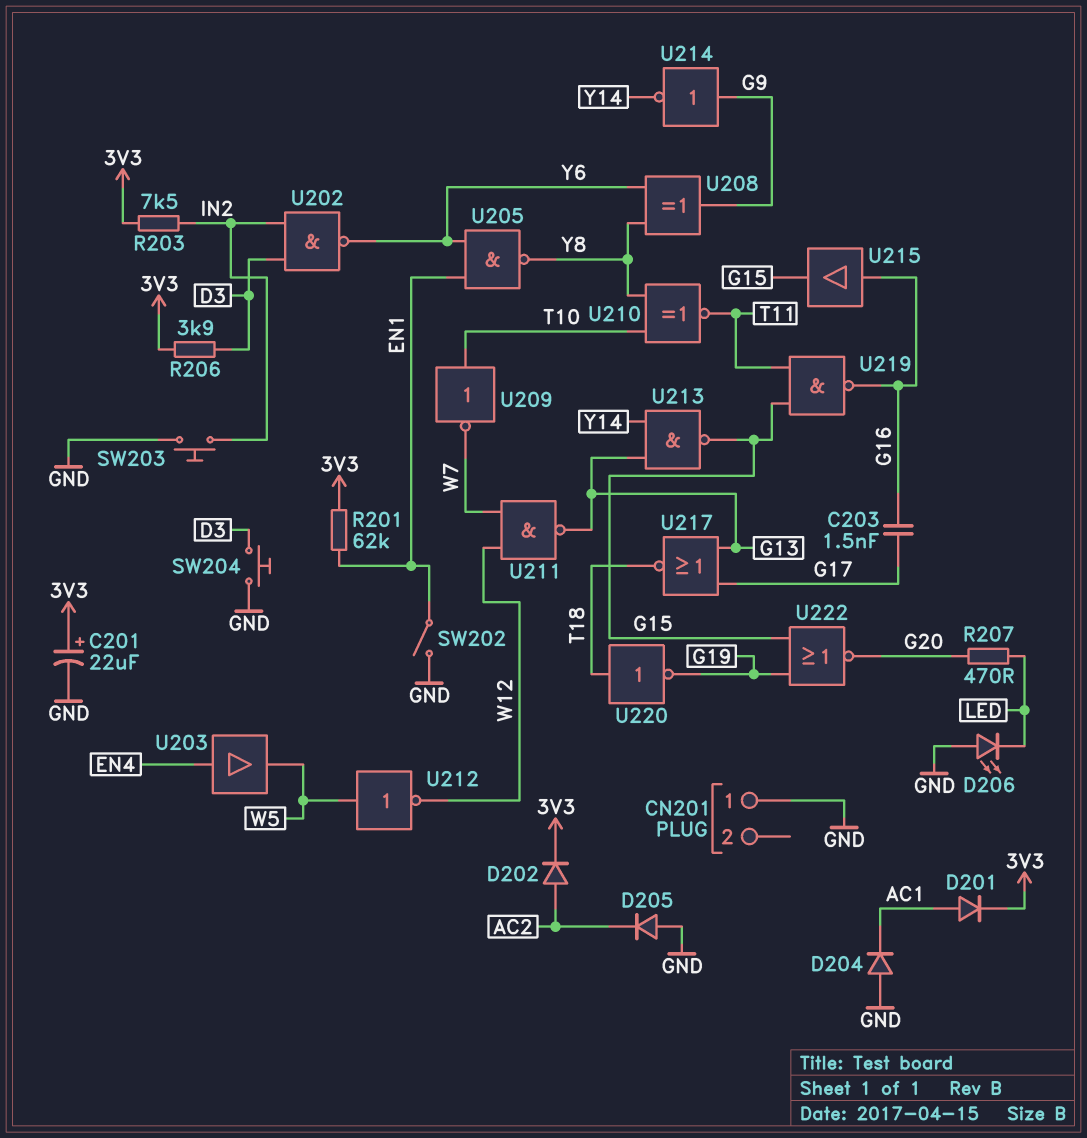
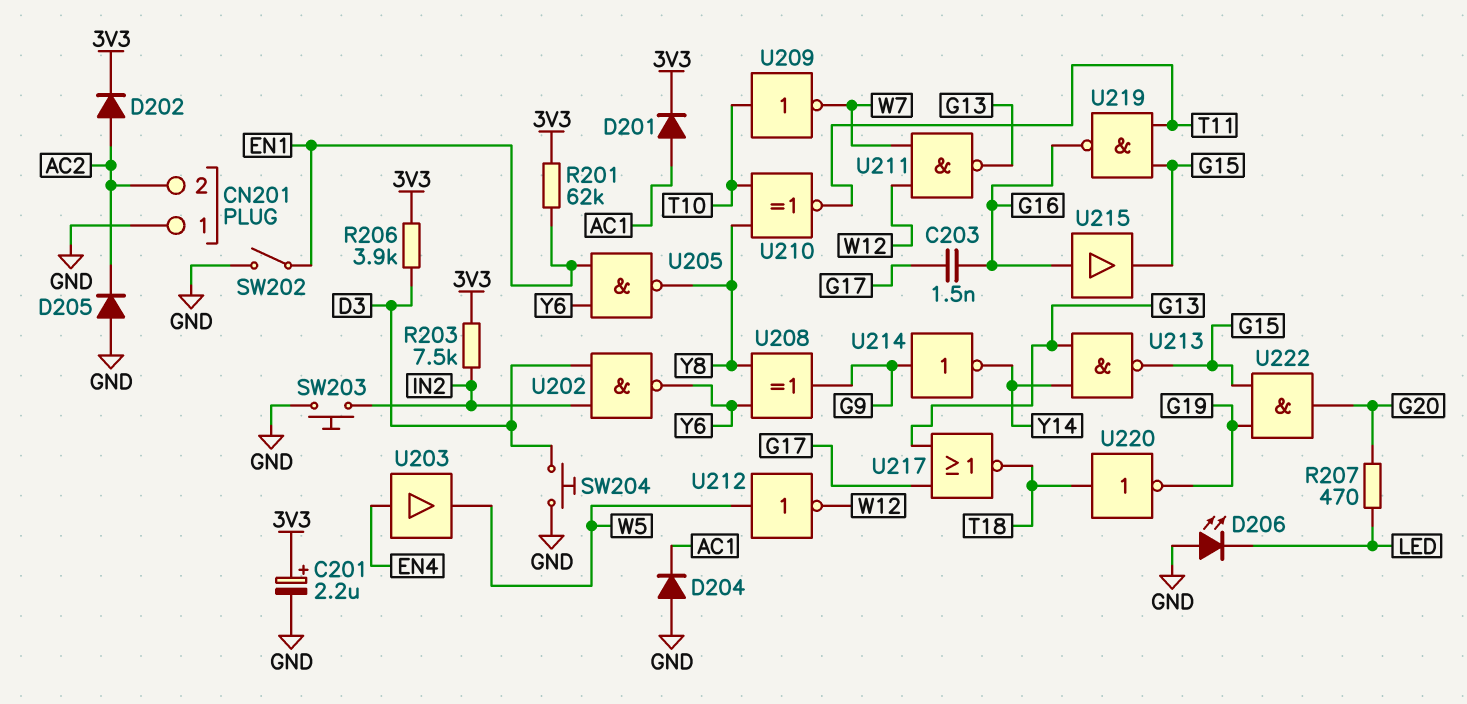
C201: 22uF (plus 3V3, minus GND) -> 2.2uF (plus 3V3, minus GND)
CN201 pin 2: none -> AC2
U222: NOR (in G15, in G19, out G20) -> AND (in G15, in G19, out G20)

